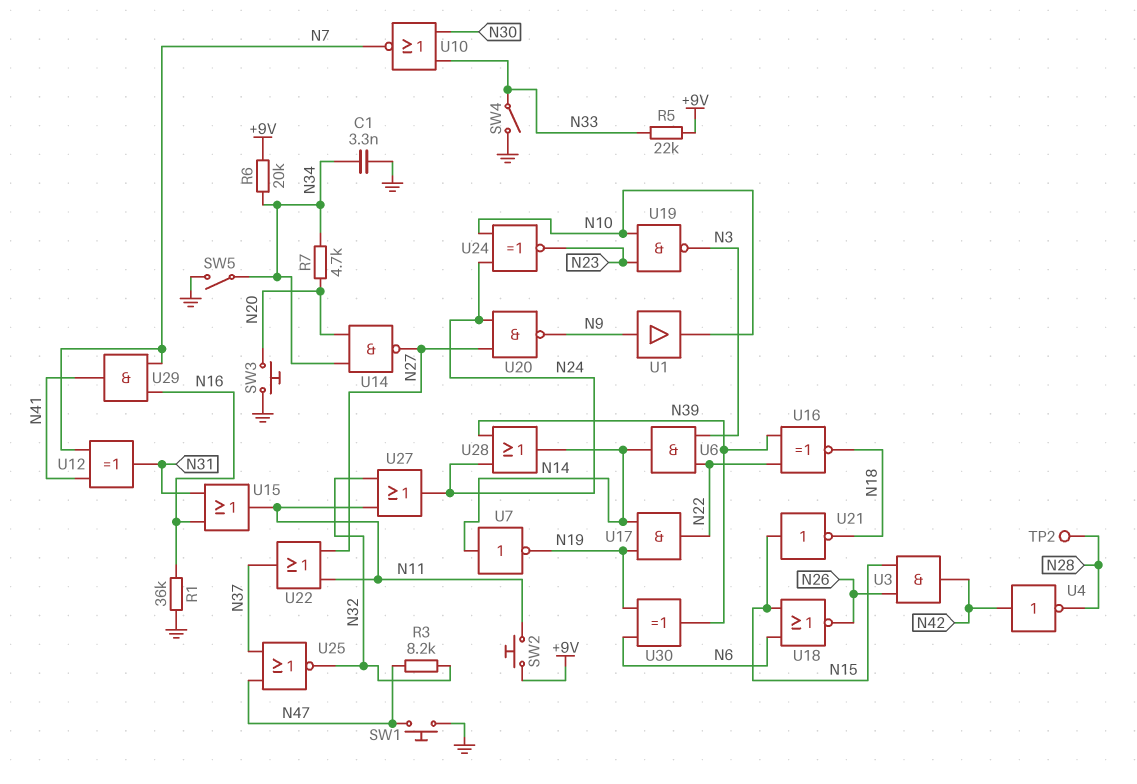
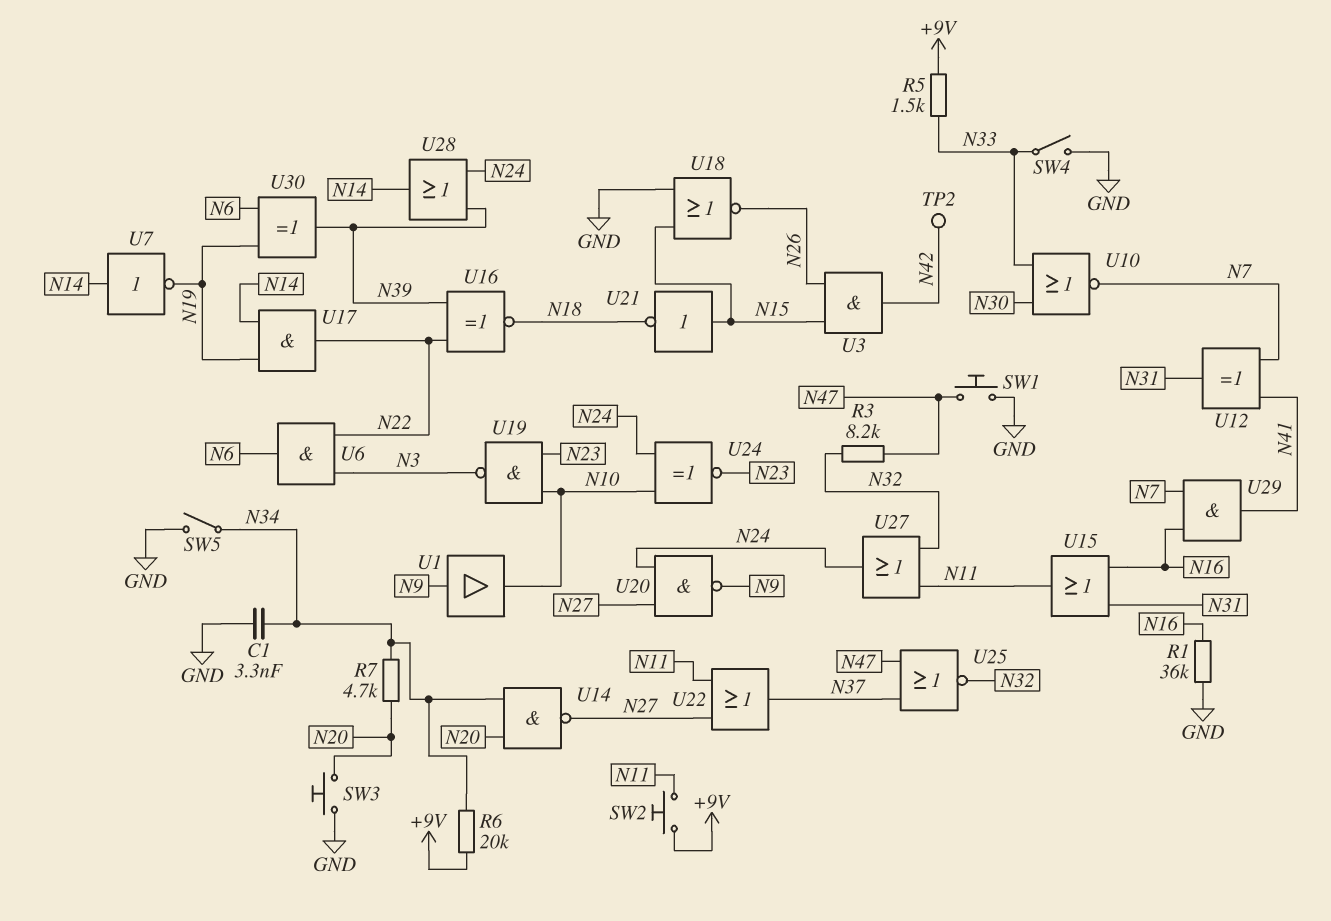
R5: 22k (+9V, N33) -> 1.5k (+9V, N33)
TP2: test point (N28) -> test point (N42)
U4: NOT (in N42, out N28) -> none
U6: AND (in N3, in N22, out N14) -> AND (in N3, in N22, out N6)
U18: NOR (in N6, in N15, out N26) -> NOR (in GND, in N15, out N26)

